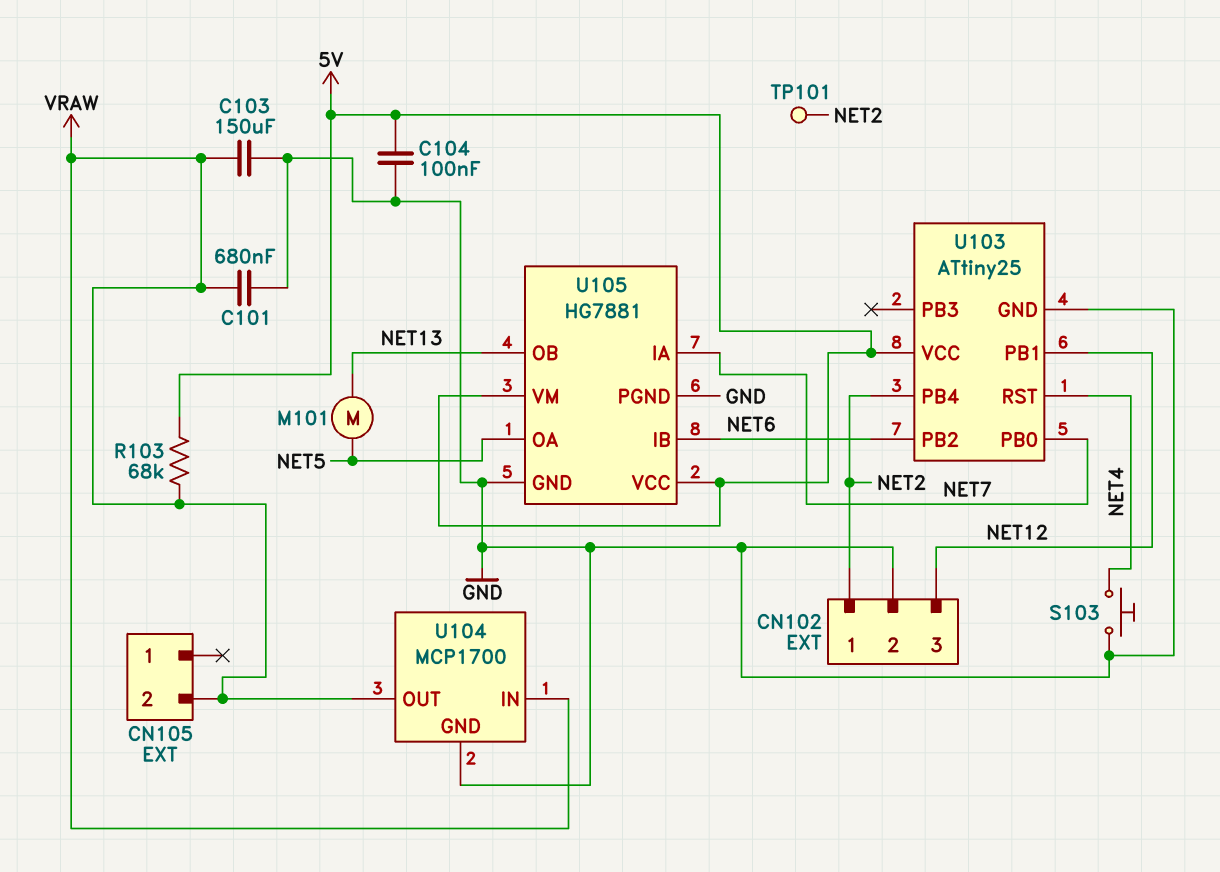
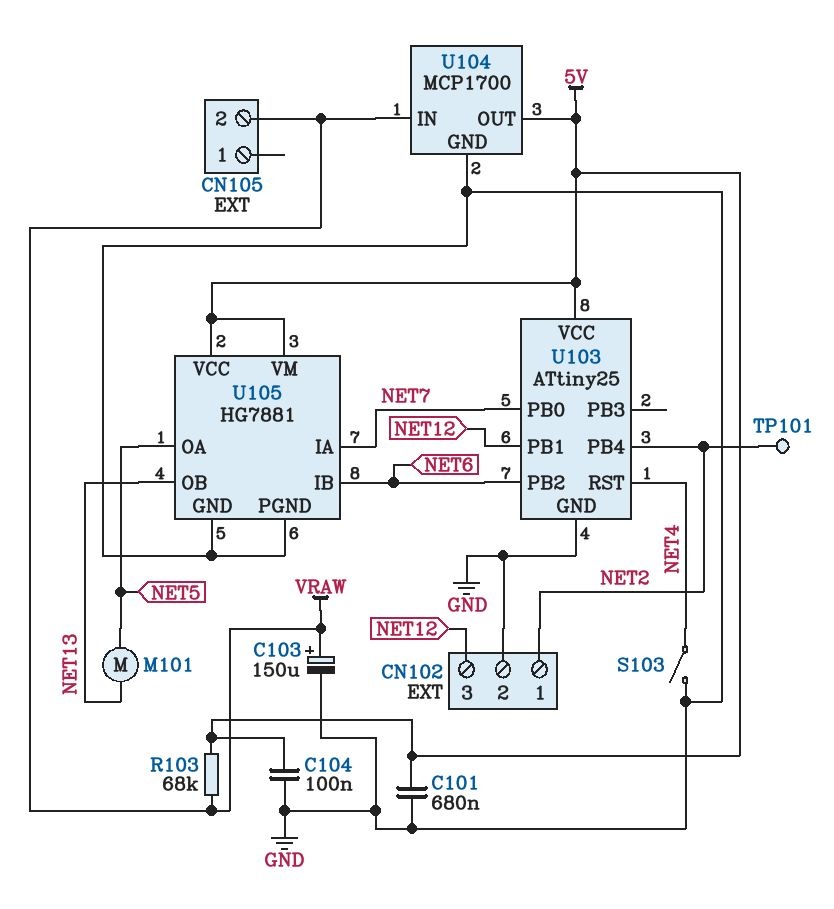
C101: 680nF (GND, VRAW) -> 680nF (5V, GND)
C103: 150uF (GND, VRAW) -> 150uF (plus VRAW, minus GND)
S103: button (GND, NET4) -> switch (GND, NET4)
U104 pin OUT: VRAW -> 5V

